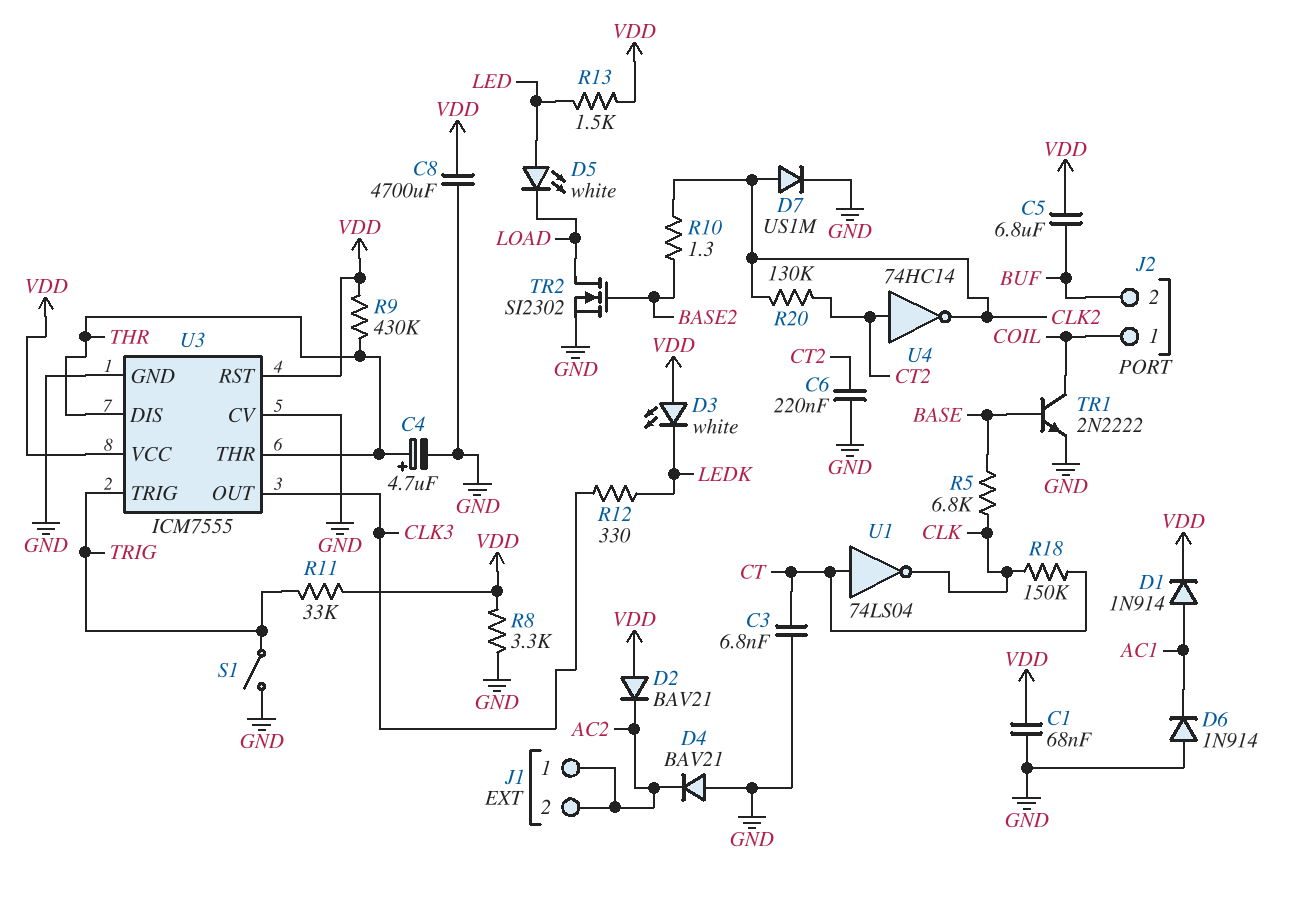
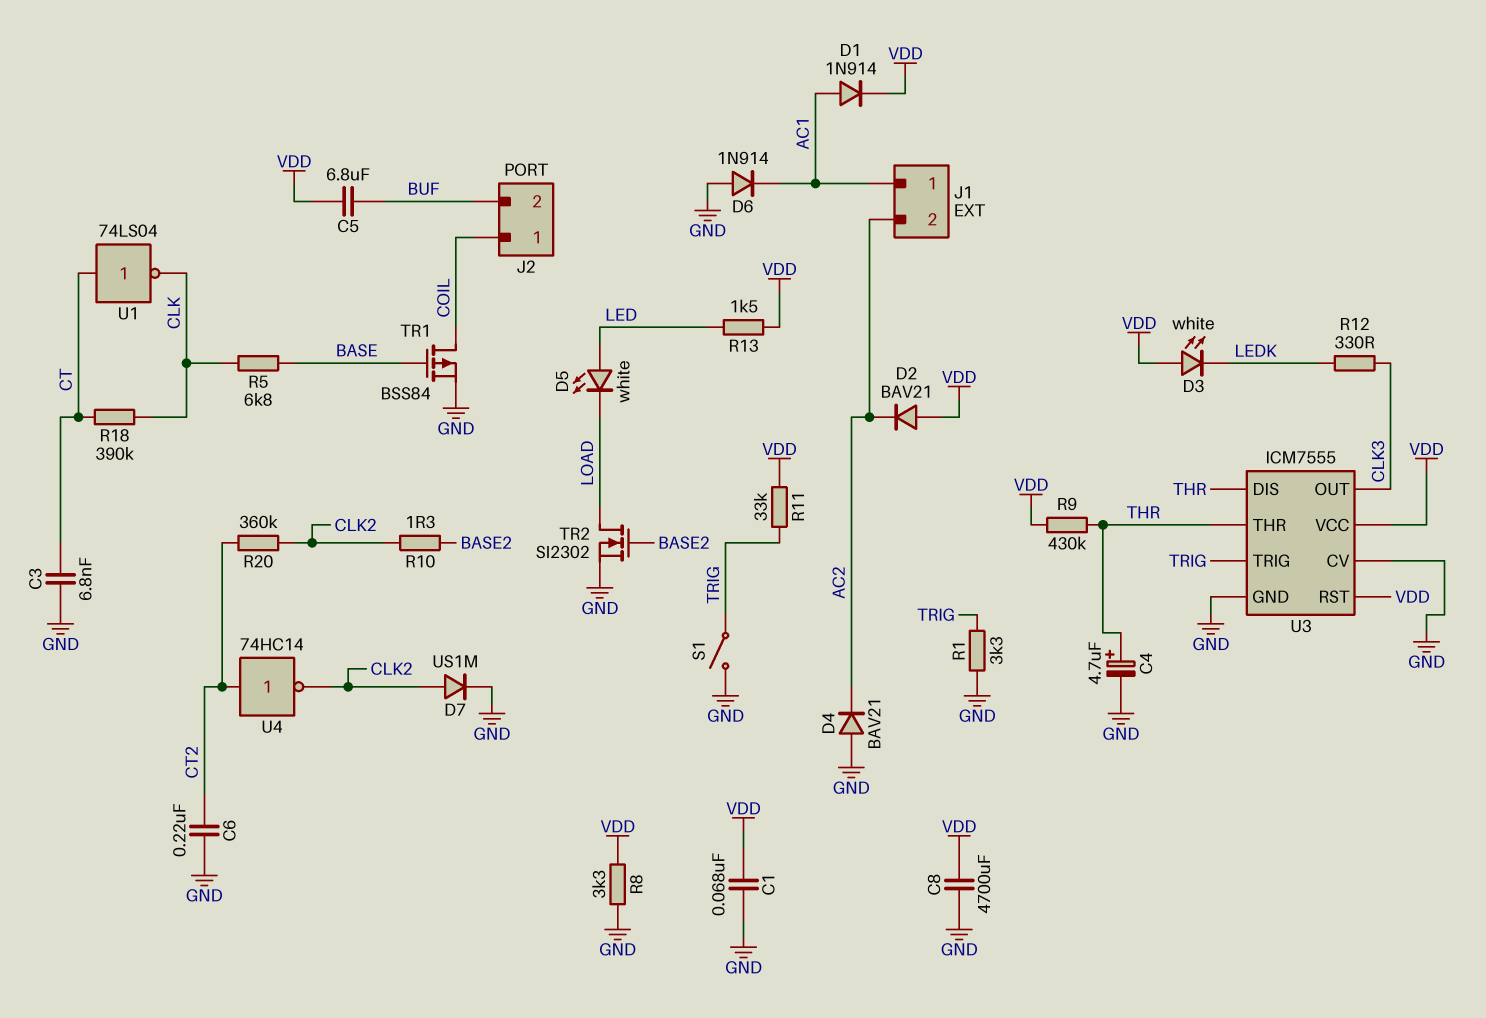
J1 pin 1: AC2 -> AC1
R1: none -> 3.3k (GND, TRIG)
R18: 150k (CLK, CT) -> 390k (CLK, CT)
R20: 130k (CLK2, CT2) -> 360k (CLK2, CT2)
TR1: NPN 2N2222 (B BASE, C COIL, E GND) -> PMOS BSS84 (G BASE, D COIL, S GND)

